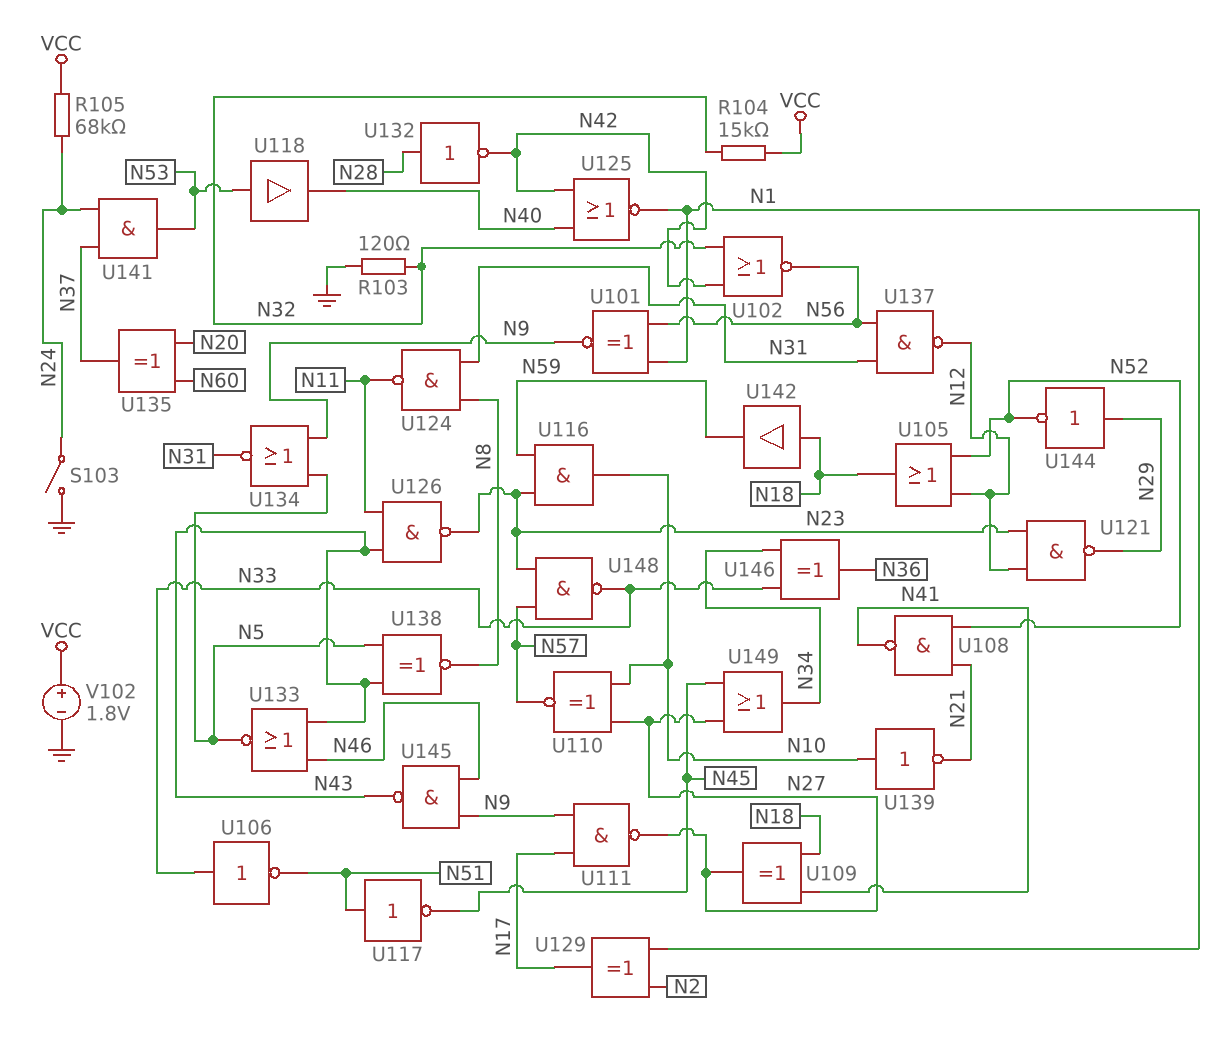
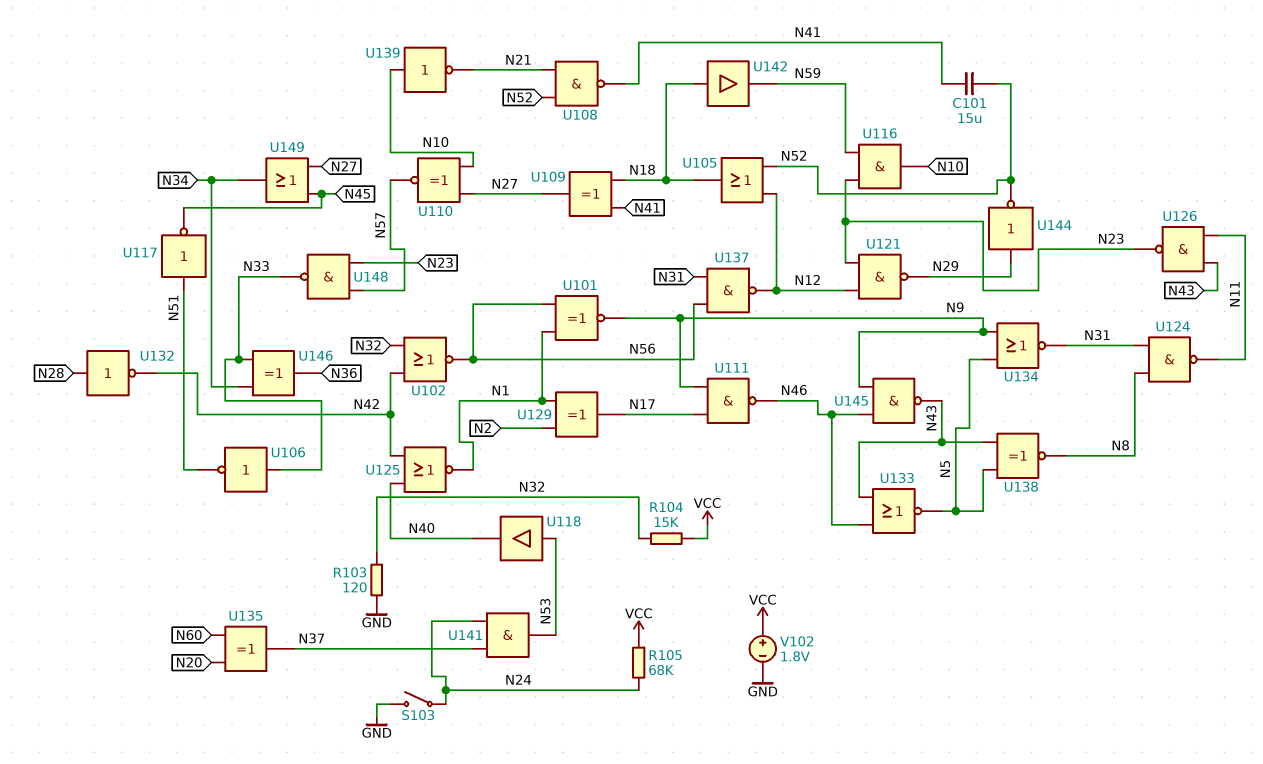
C101: none -> 15uF (N41, N52)
U111: NAND (in N9, in N17, out N27) -> NAND (in N9, in N17, out N46)

